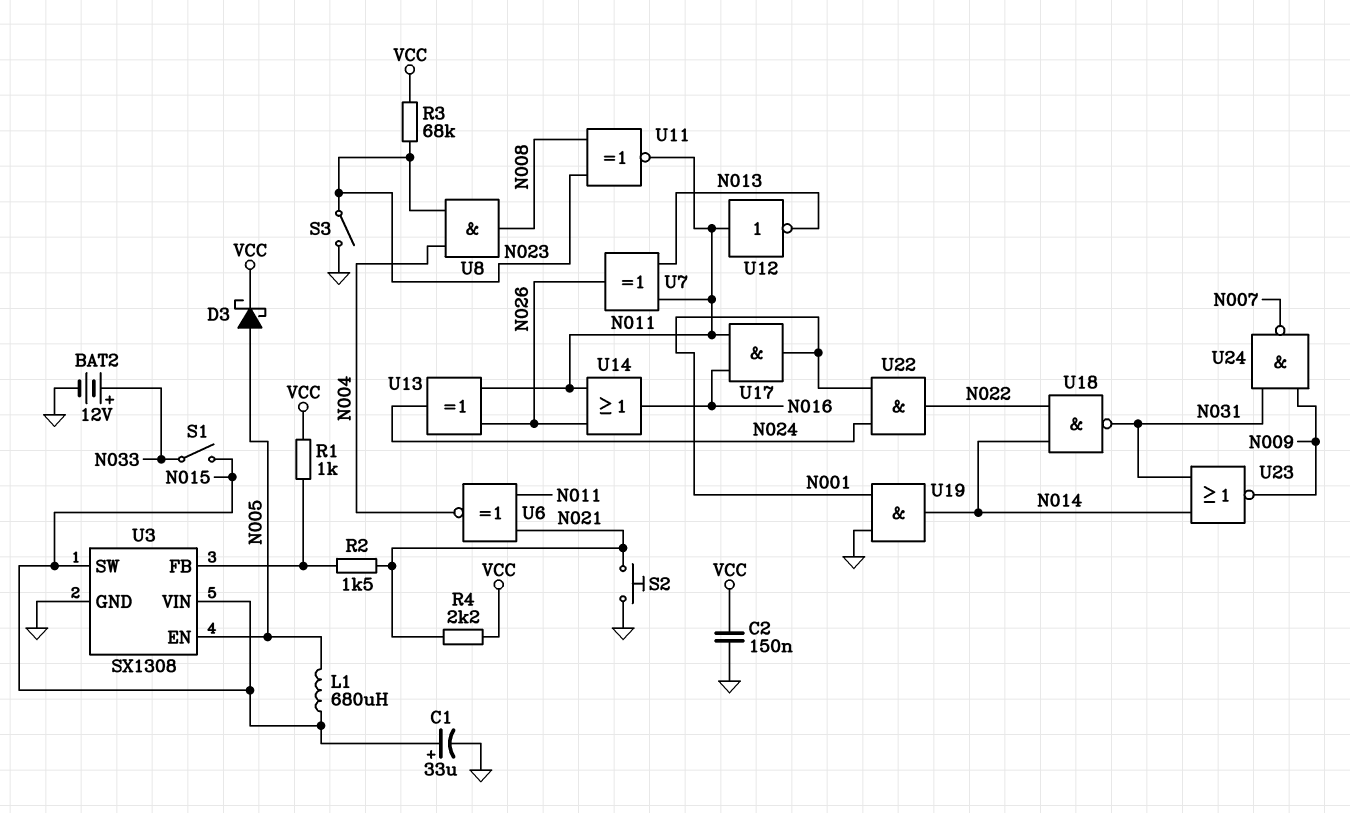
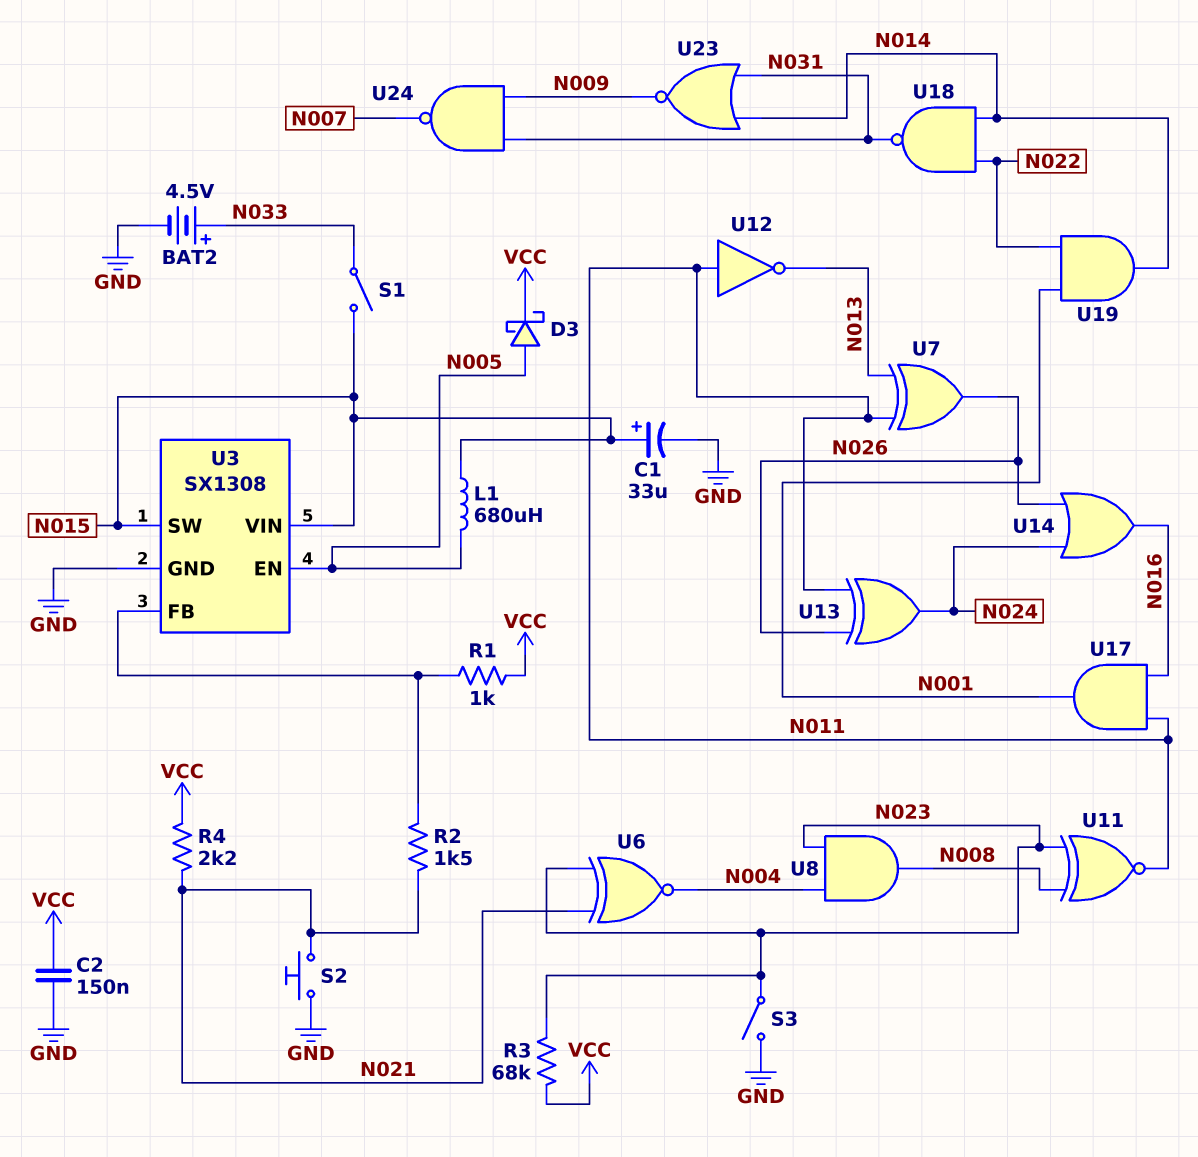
BAT2: 12V (plus N033, minus GND) -> 4.5V (plus N033, minus GND)
U6: XNOR (in N011, in N021, out N004) -> XNOR (in N021, in N023, out N004)
U14: OR (in N011, in N026, out N016) -> OR (in N024, in N026, out N016)
U19: AND (in GND, in N001, out N014) -> AND (in N001, in N022, out N014)
U22: AND (in N001, in N024, out N022) -> none

